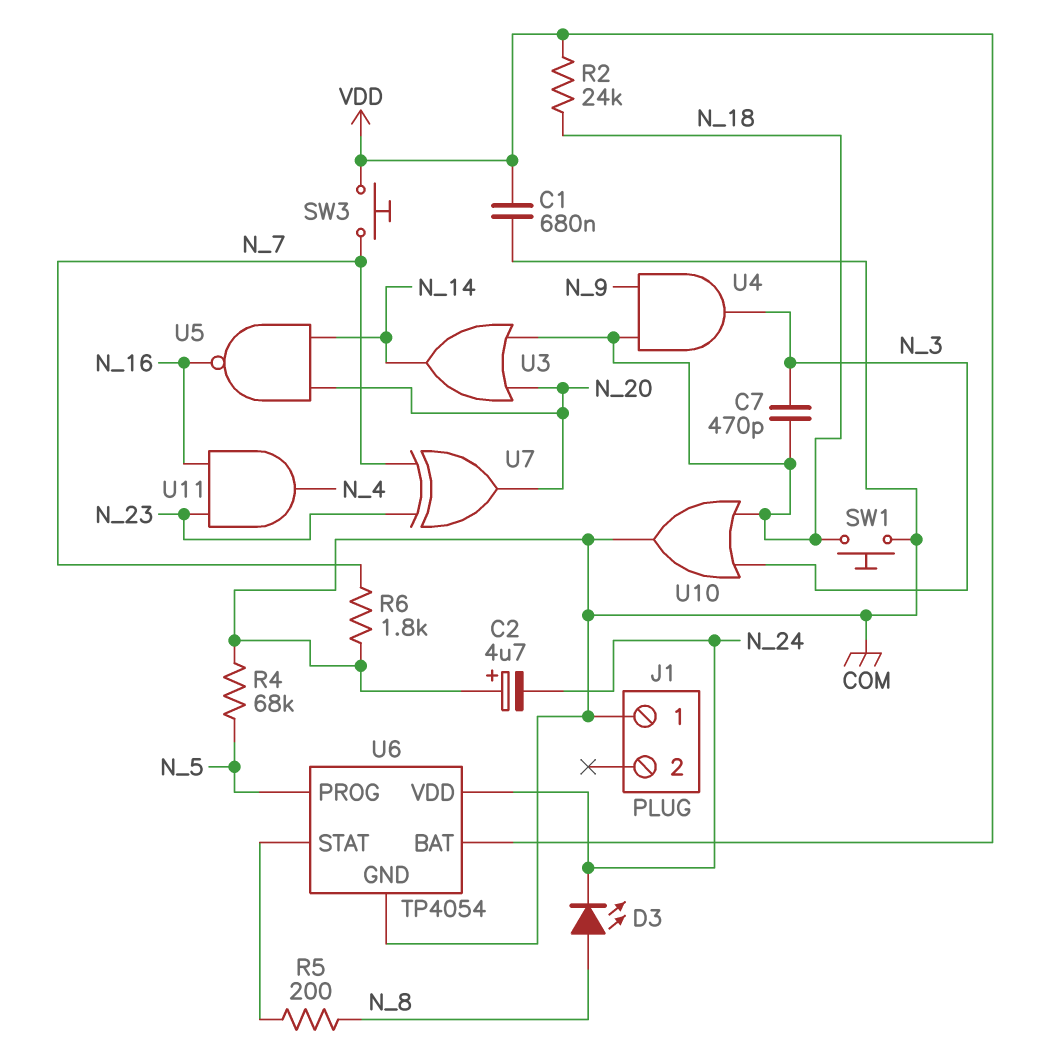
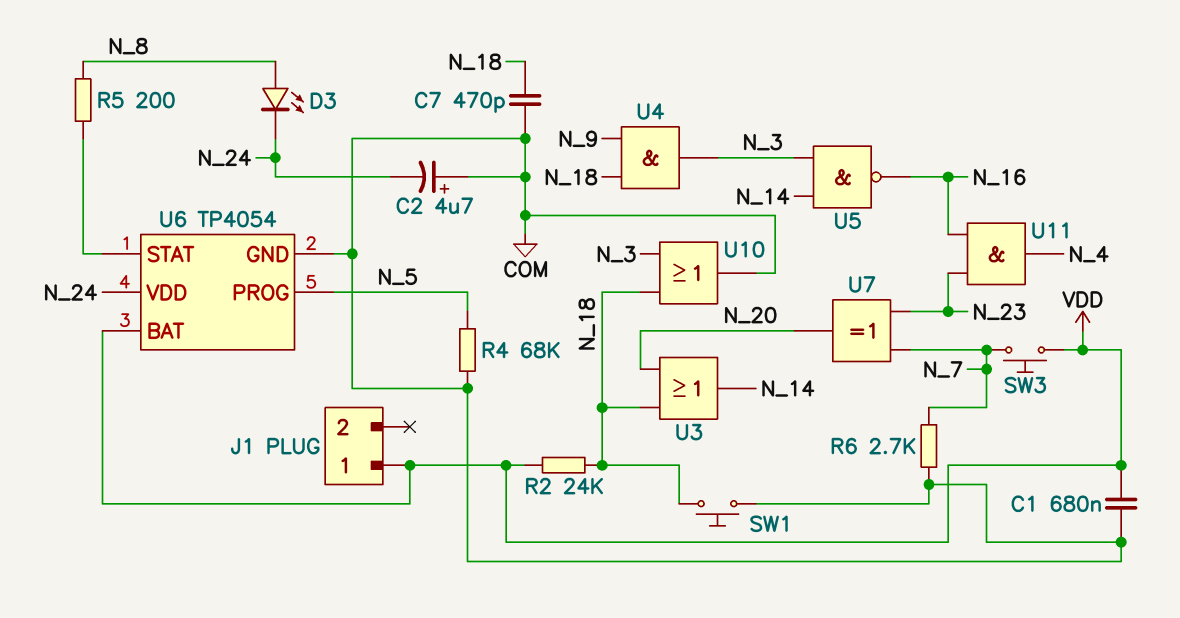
C7: 470pF (N_3, N_18) -> 470pF (COM, N_18)
J1 pin 1: COM -> VDD
R6: 1.8k (COM, N_7) -> 2.7k (COM, N_7)
U5: NAND (in N_14, in N_20, out N_16) -> NAND (in N_3, in N_14, out N_16)

